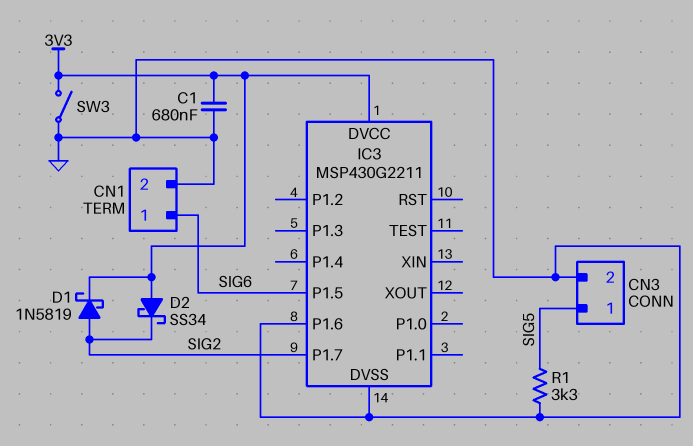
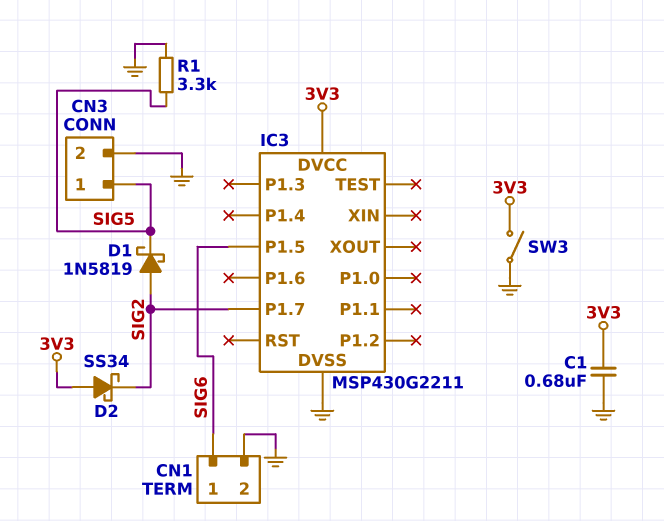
D1: schottky 1N5819 (A SIG2, K 3V3) -> schottky 1N5819 (A SIG2, K SIG5)
IC3 pin P1.6: GND -> none

